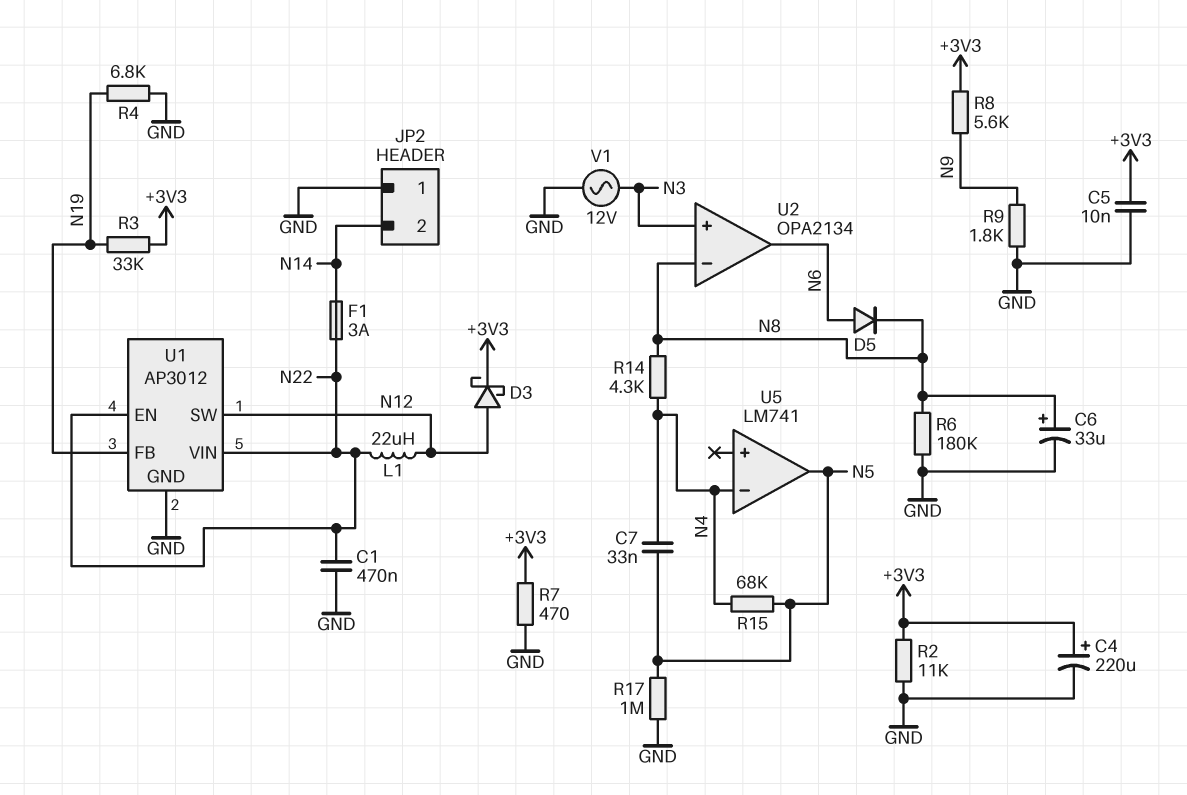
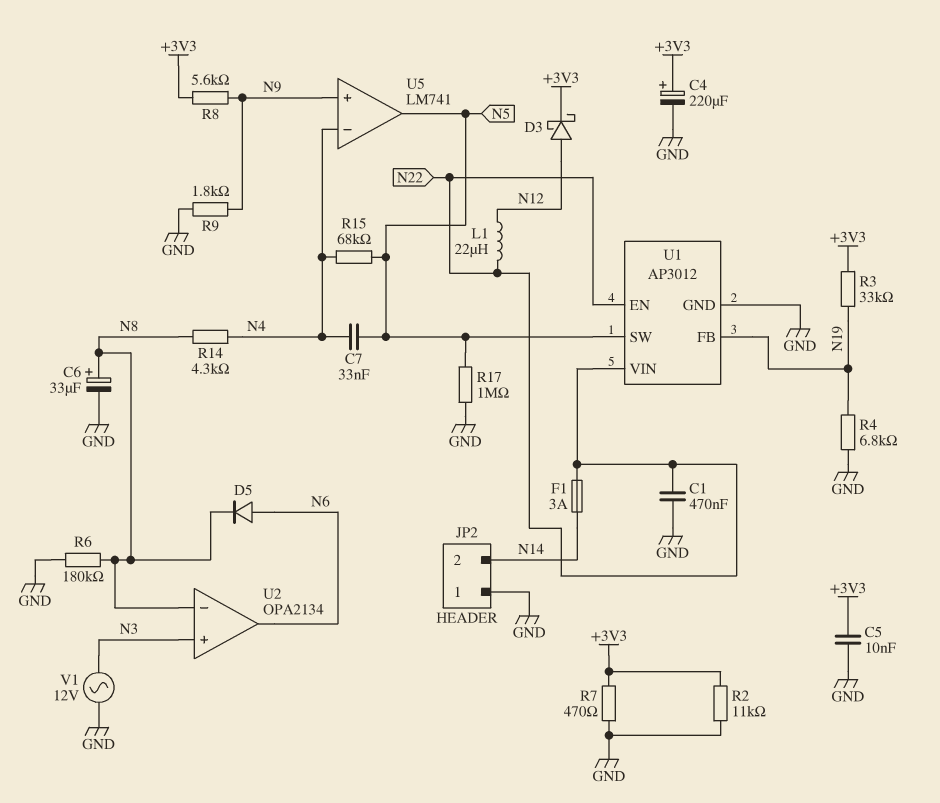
U1 pin SW: N12 -> N5
U5 pin in+: none -> N9

